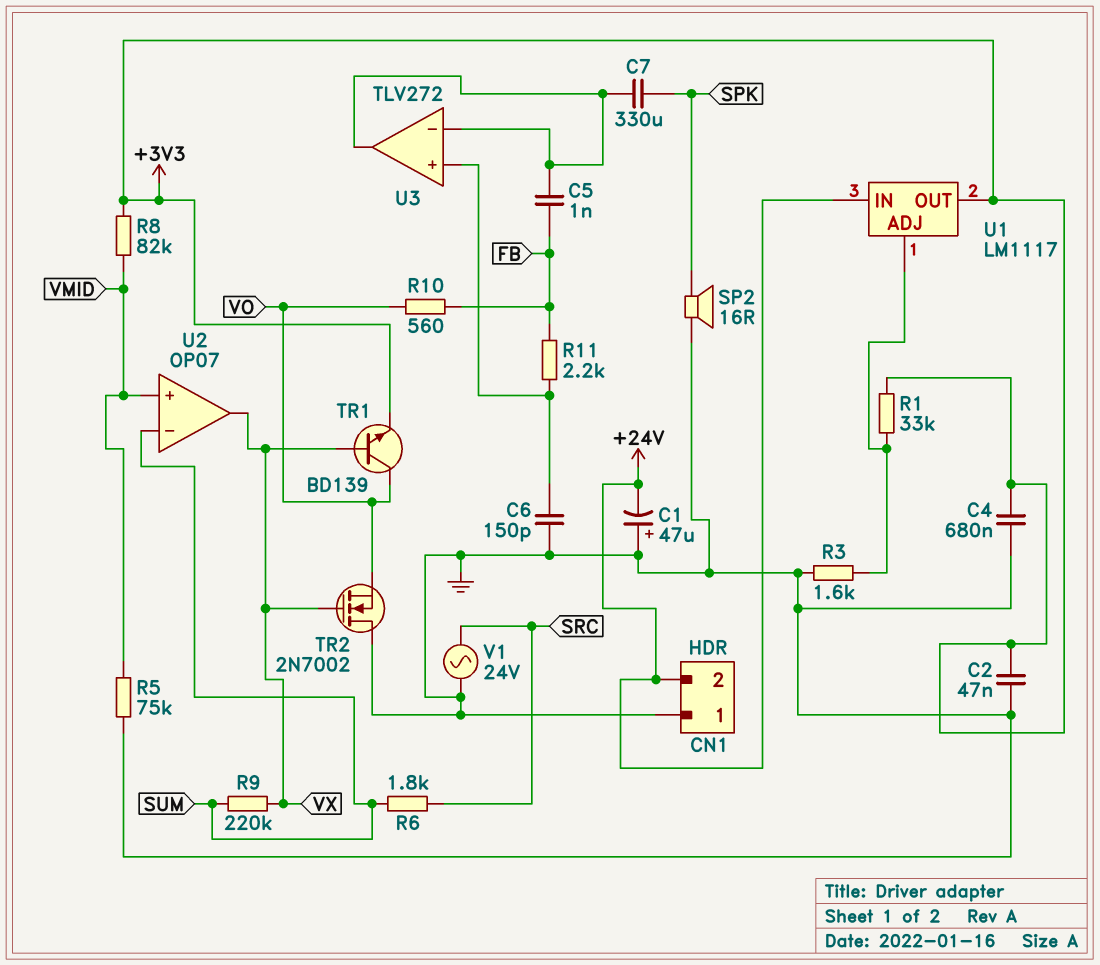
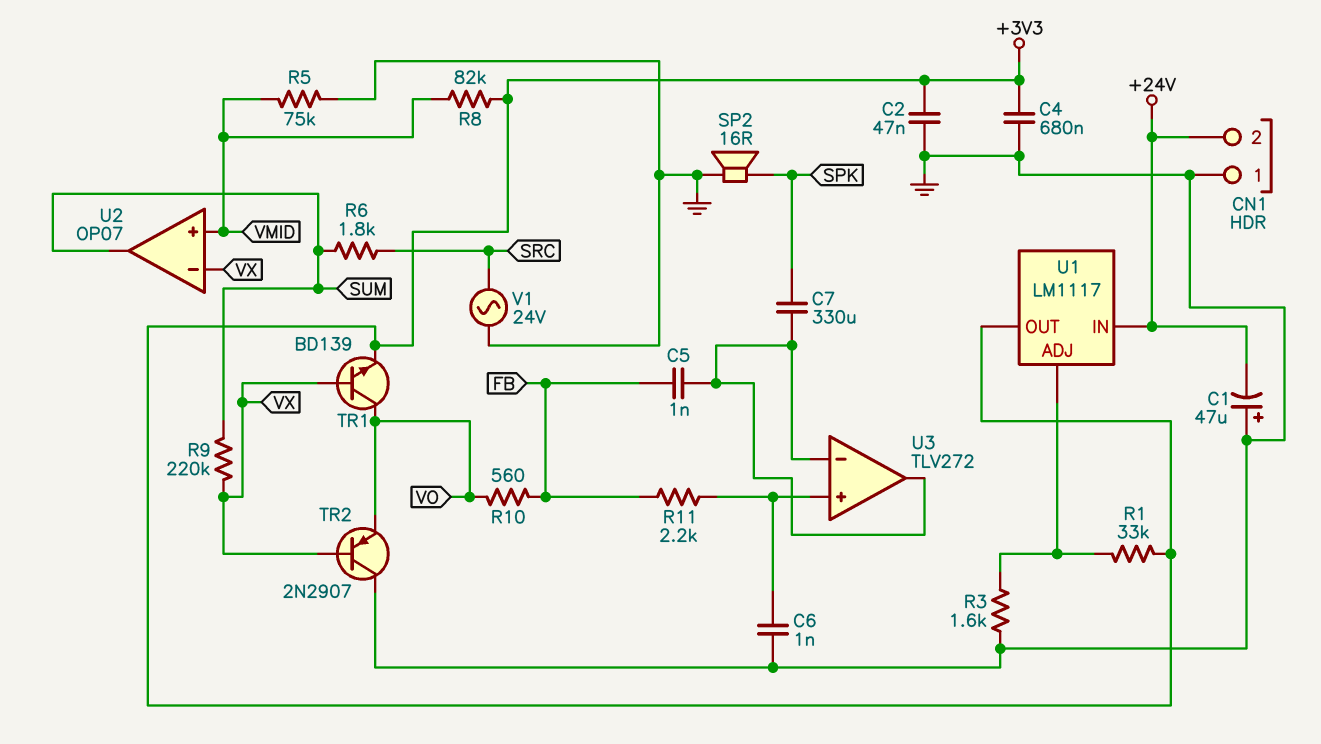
C6: 150pF (GND, U3/in+) -> 1nF (GND, U3/in+)
TR2: NMOS 2N7002 (G VX, D GND, S VO) -> PNP 2N2907 (B VX, C GND, E VO)
U2 pin in-: SUM -> VX
U2 pin out: VX -> SUM

